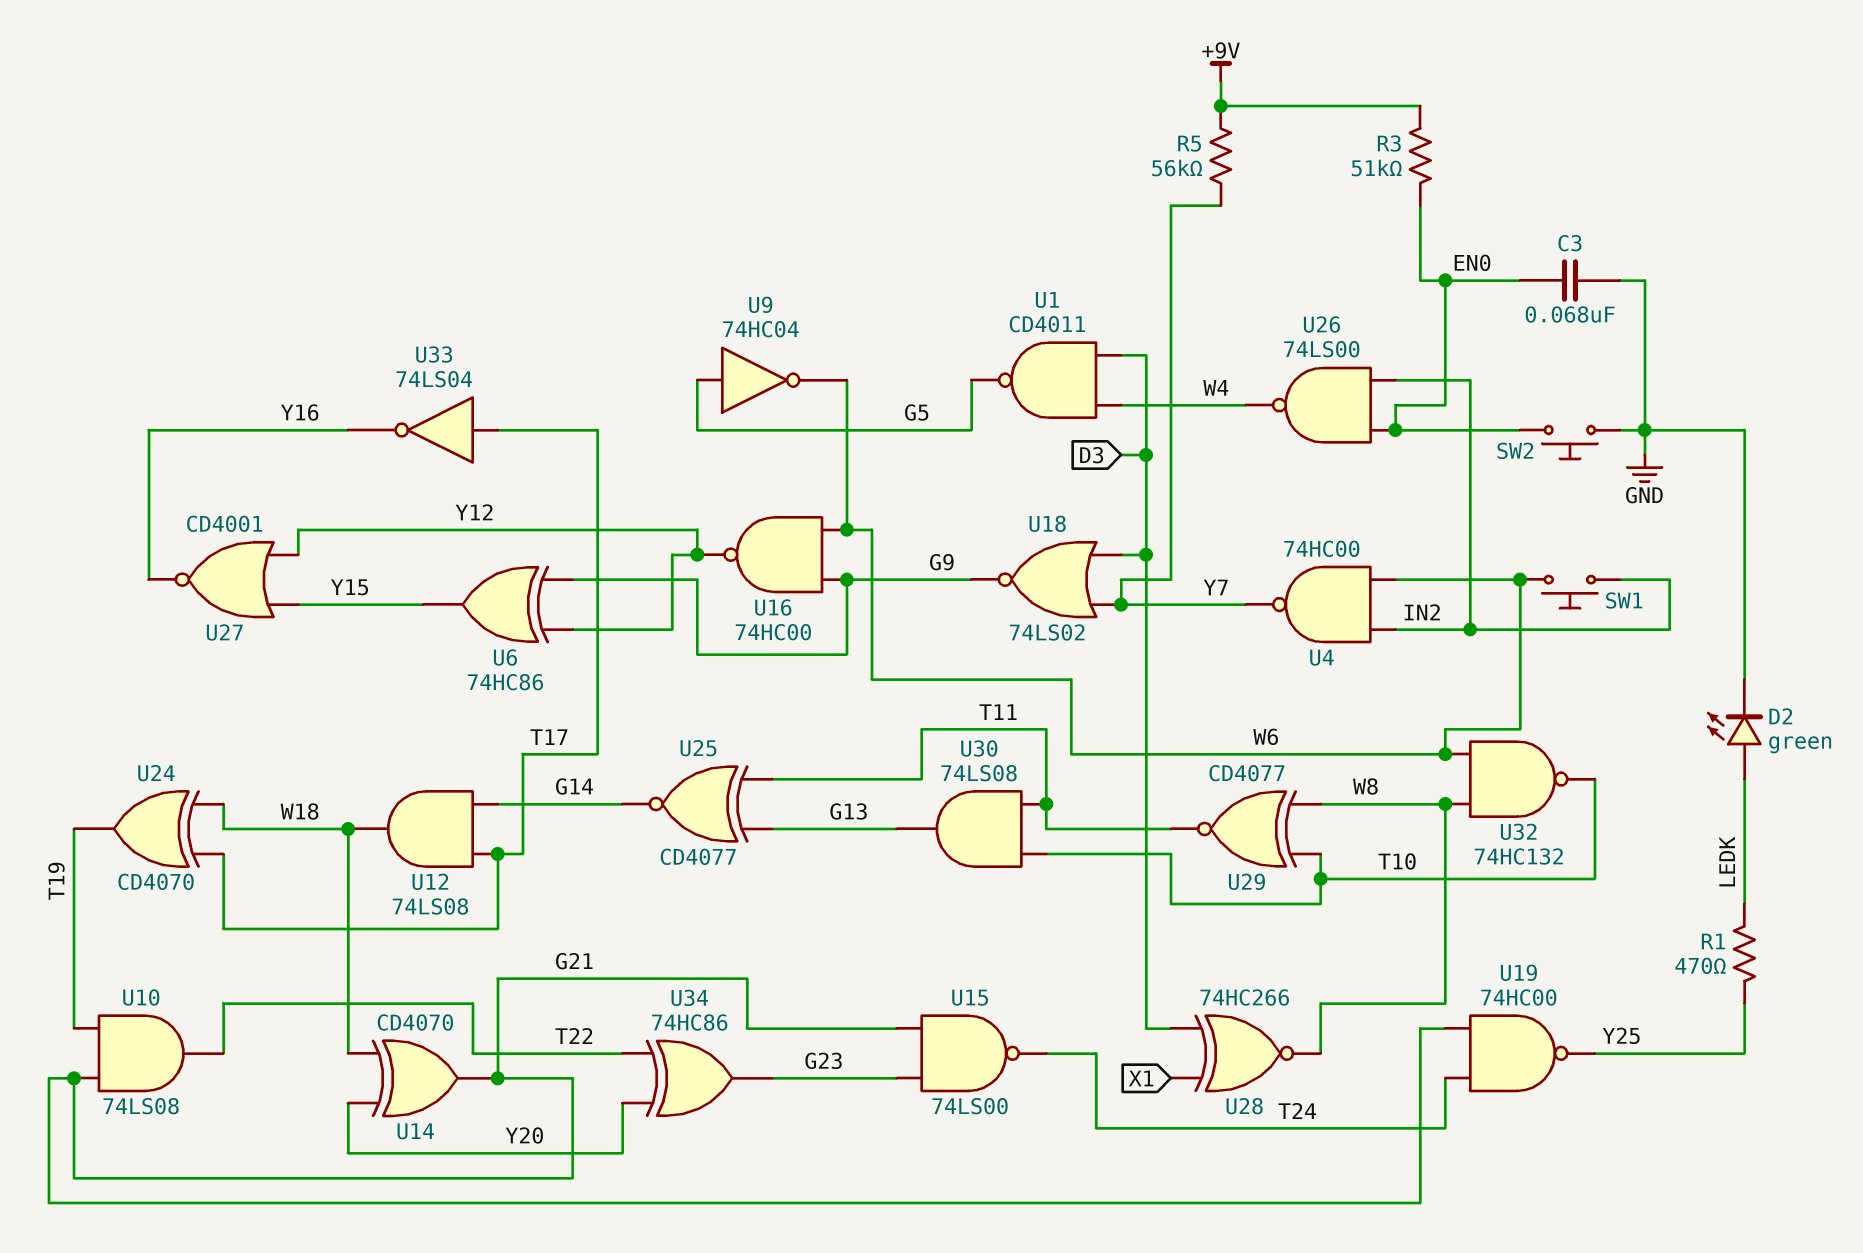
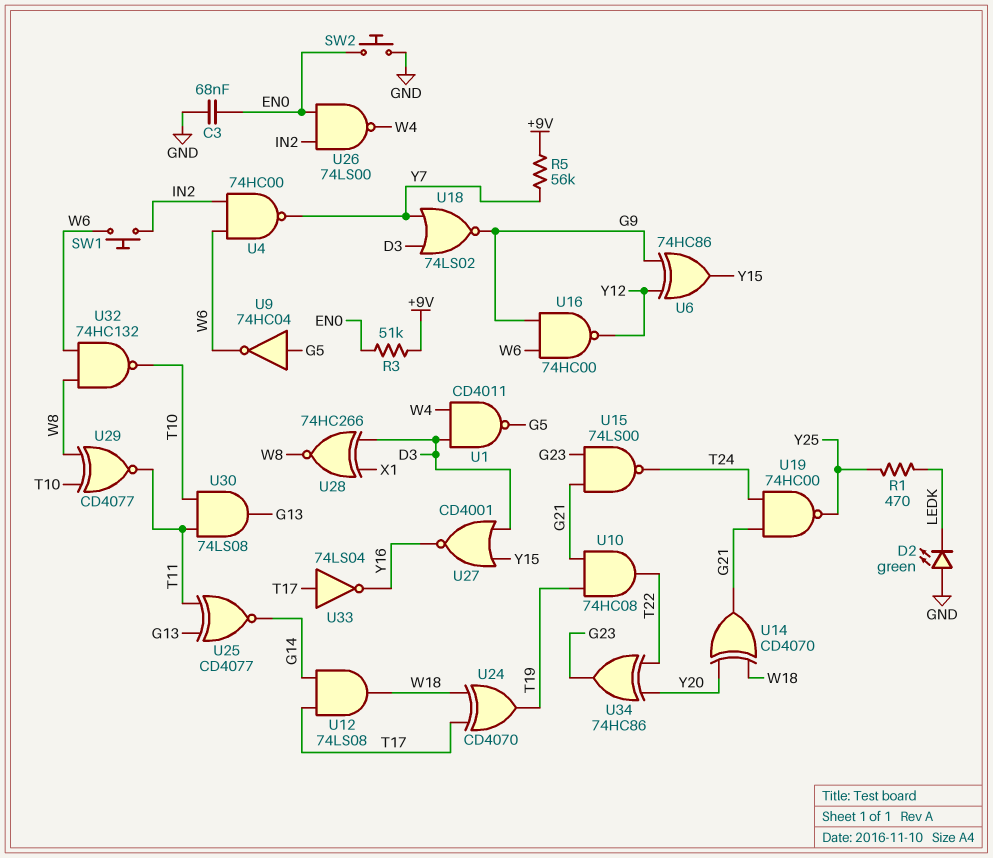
D2: LED green (A LEDK, K GND) -> LED green (A GND, K LEDK)
U10: AND 74LS08 (in G21, in T19, out T22) -> AND 74HC08 (in G21, in T19, out T22)
U27: NOR CD4001 (in Y12, in Y15, out Y16) -> NOR CD4001 (in D3, in Y15, out Y16)

